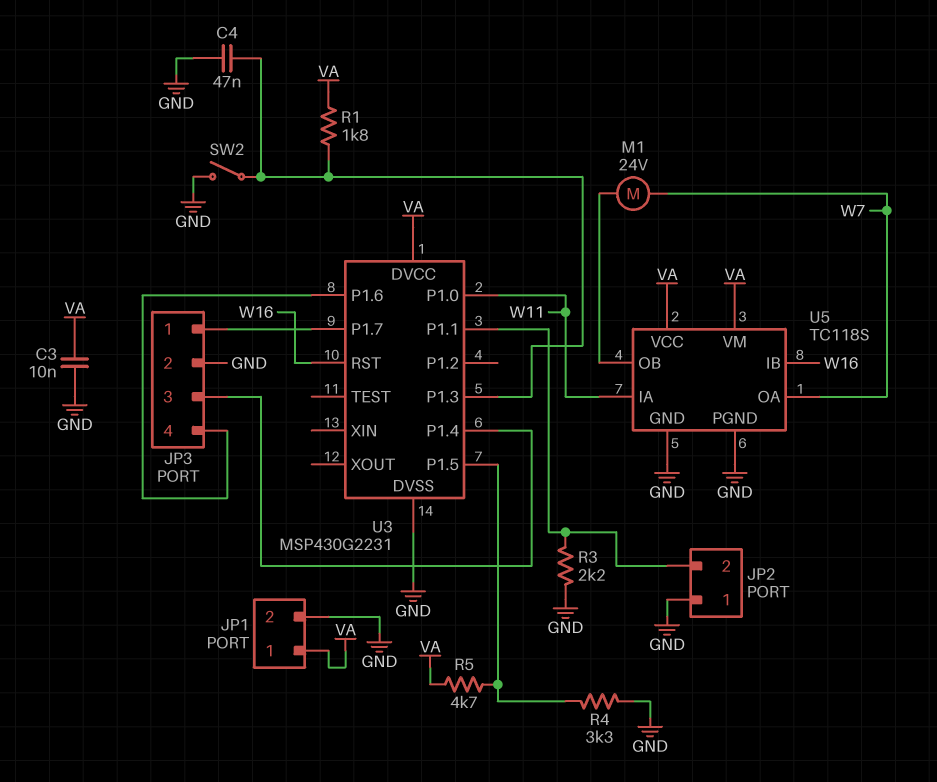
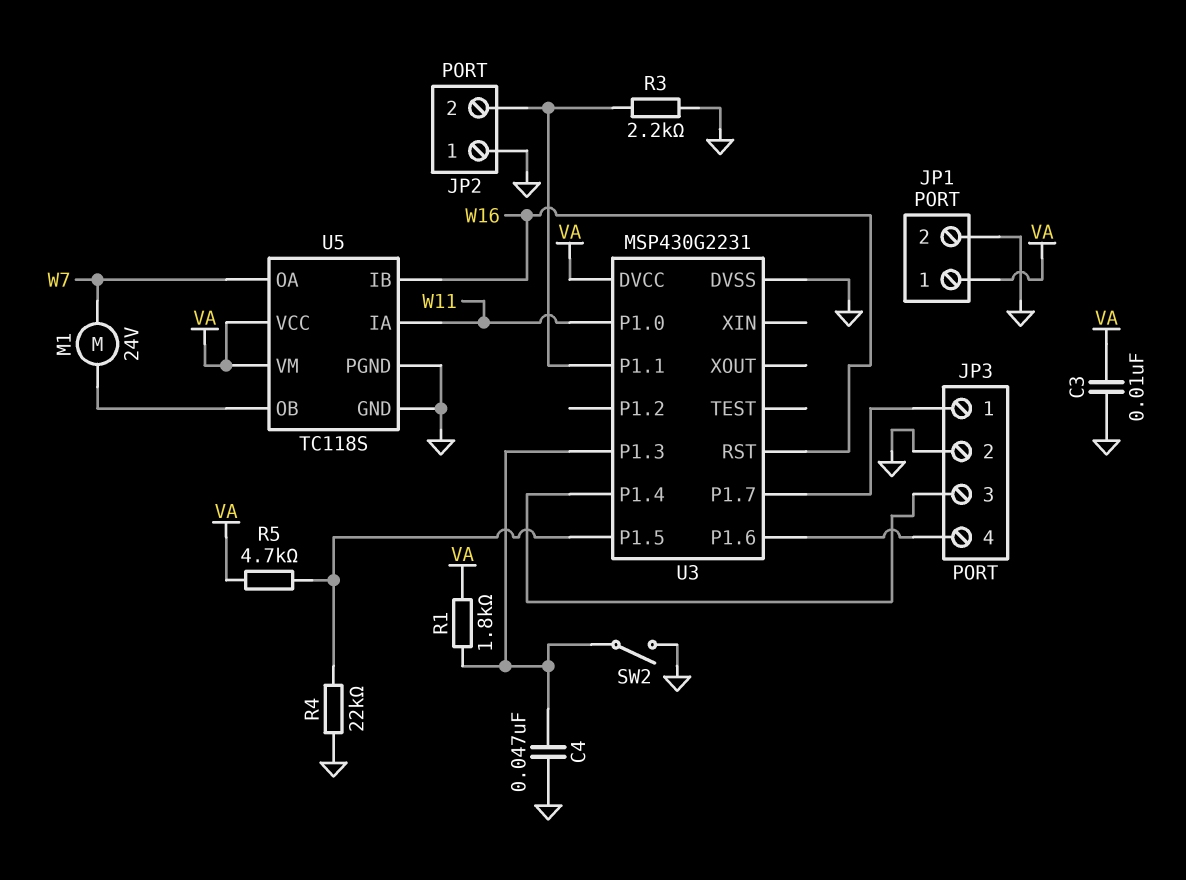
R4: 3.3k (GND, U3/P1.5) -> 22k (GND, U3/P1.5)

